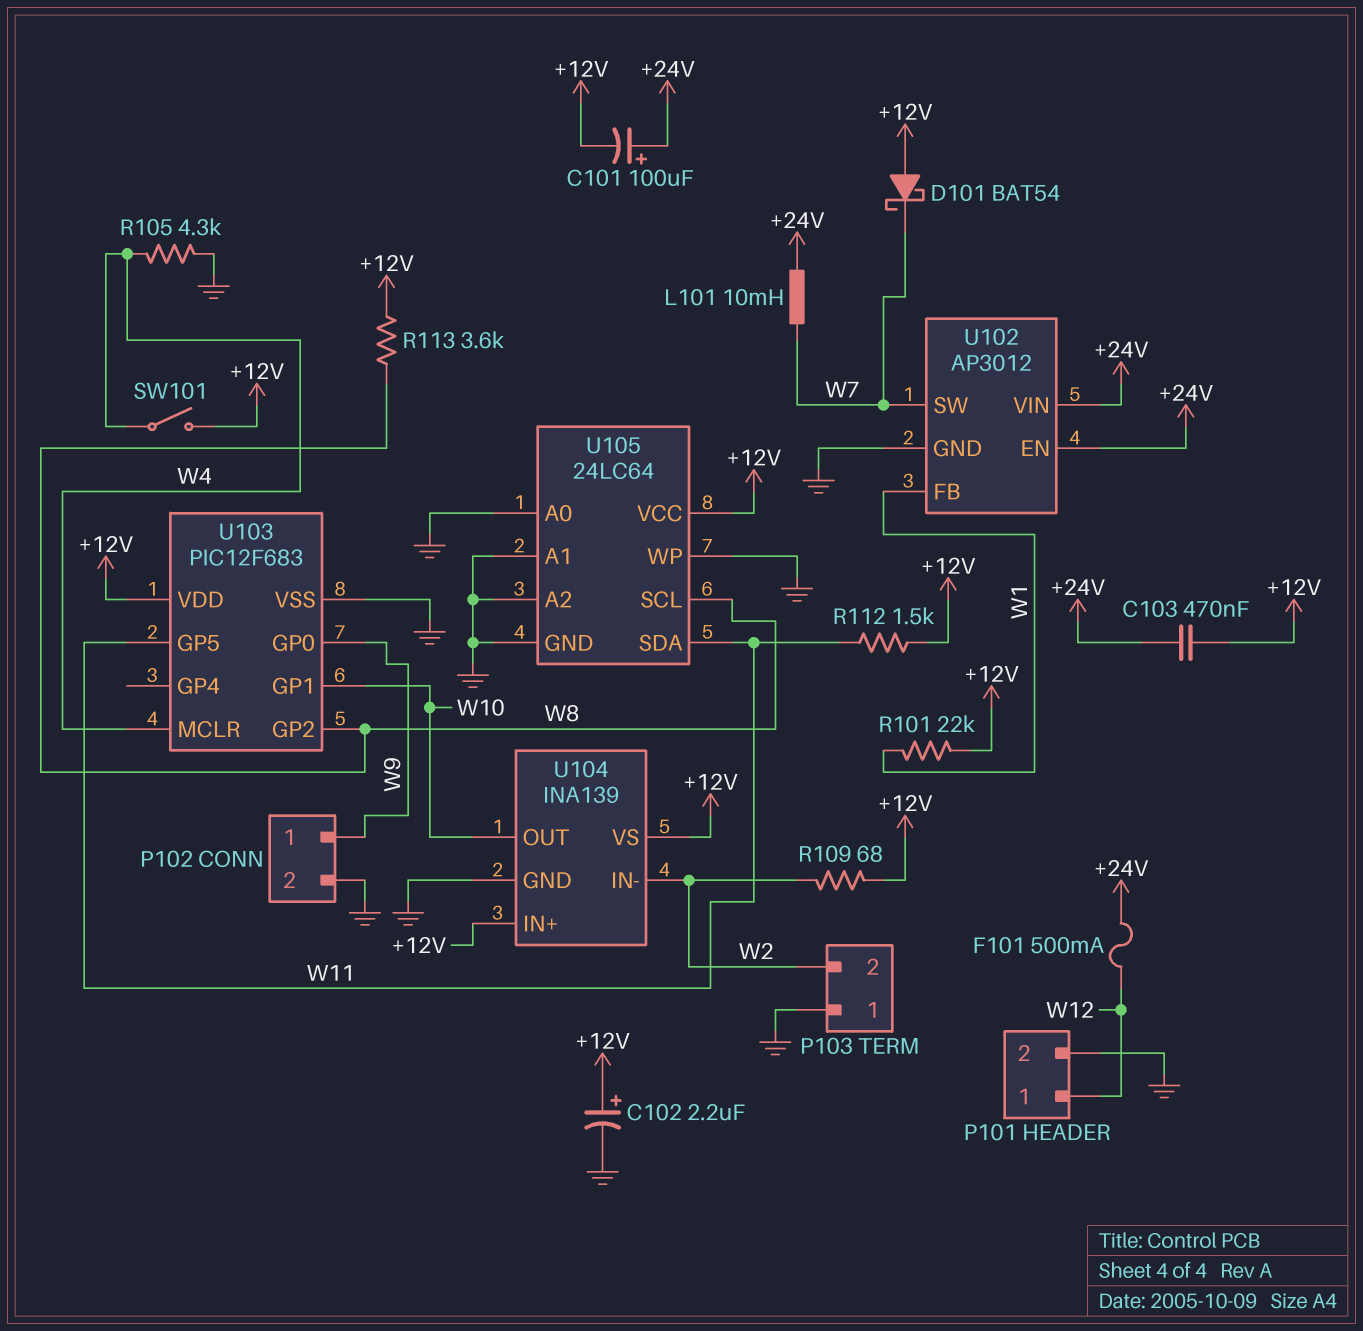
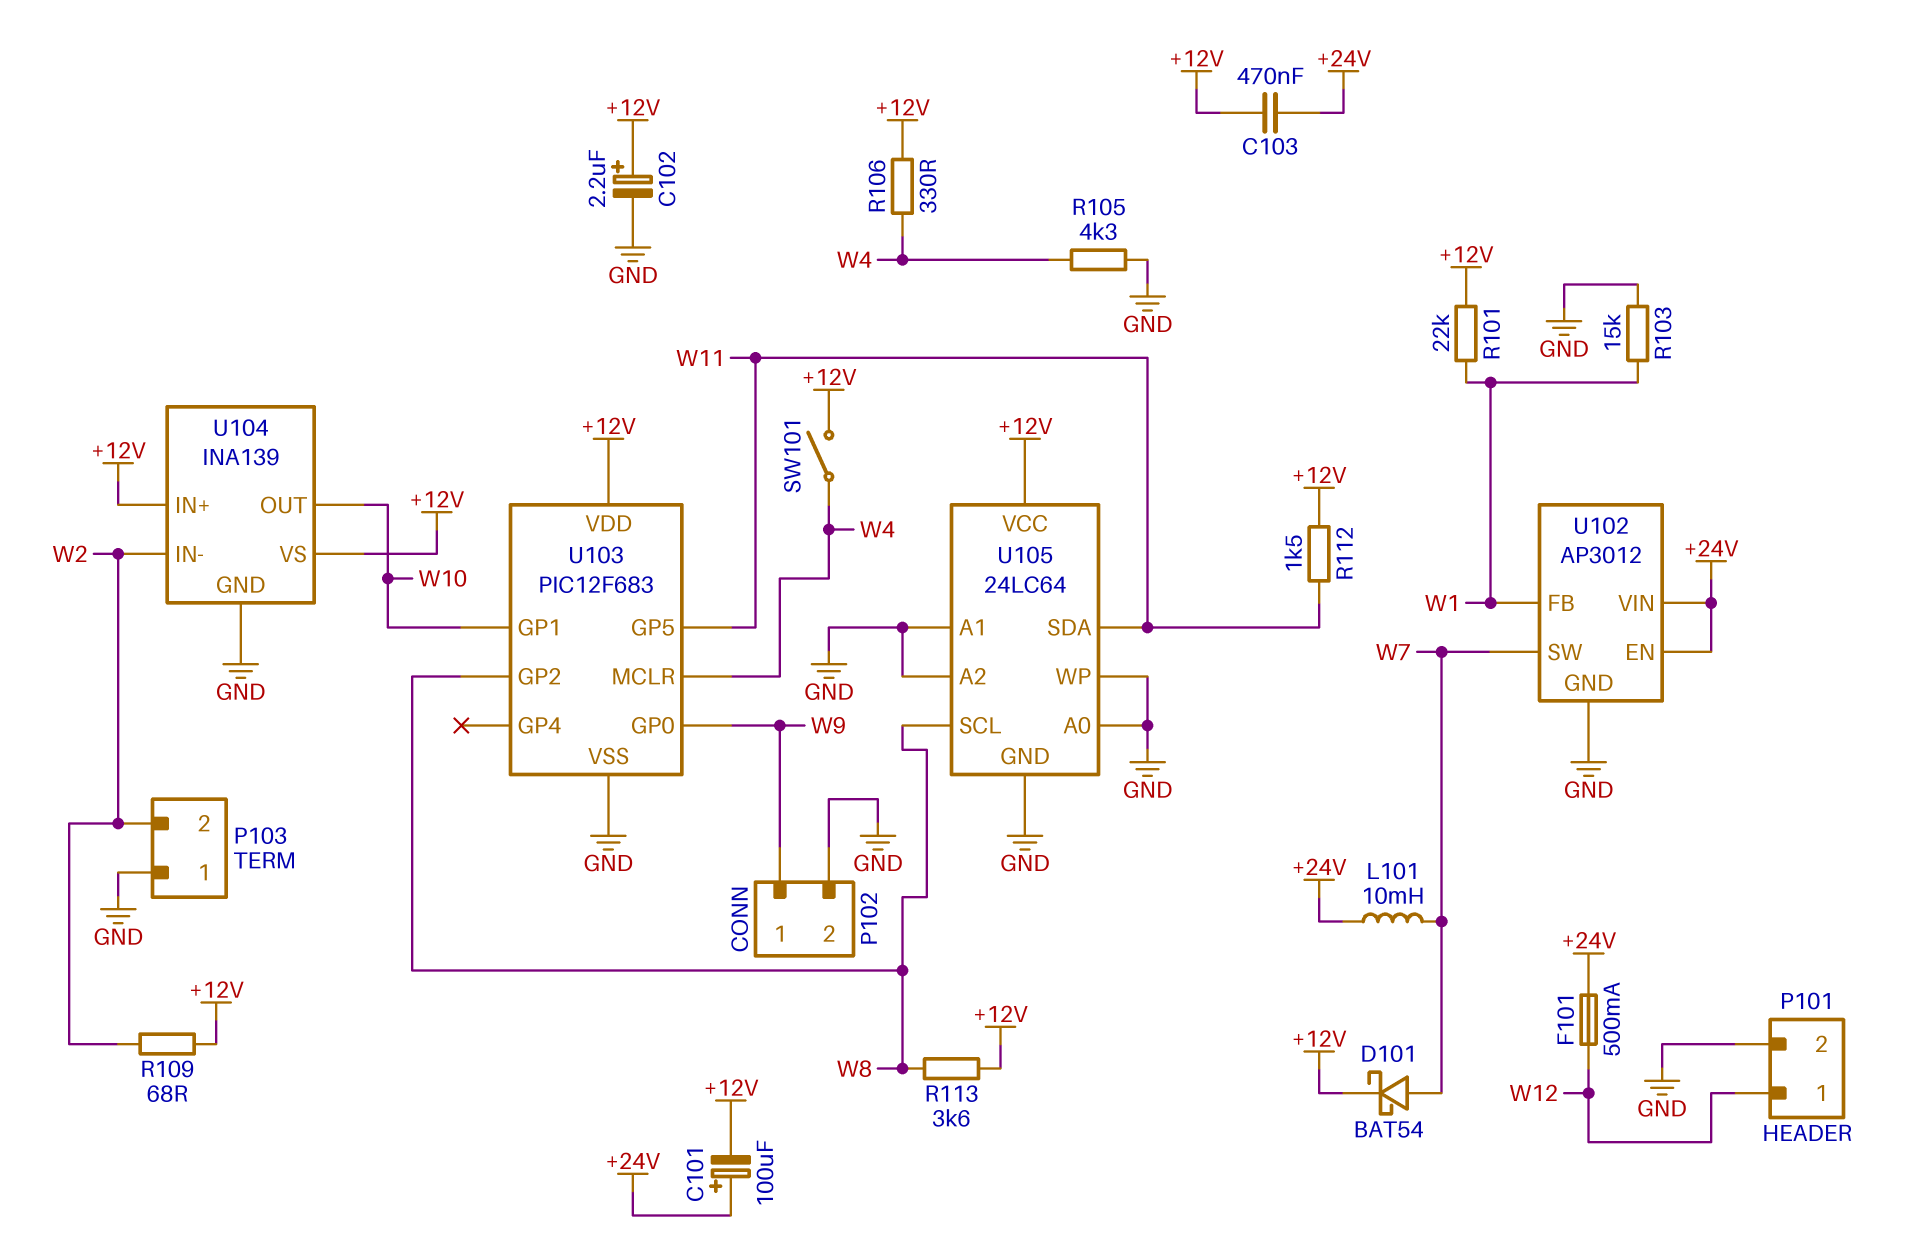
D101: schottky BAT54 (A +12V, K W7) -> schottky BAT54 (A W7, K +12V)
R103: none -> 15k (GND, W1)
R106: none -> 330 (+12V, W4)

